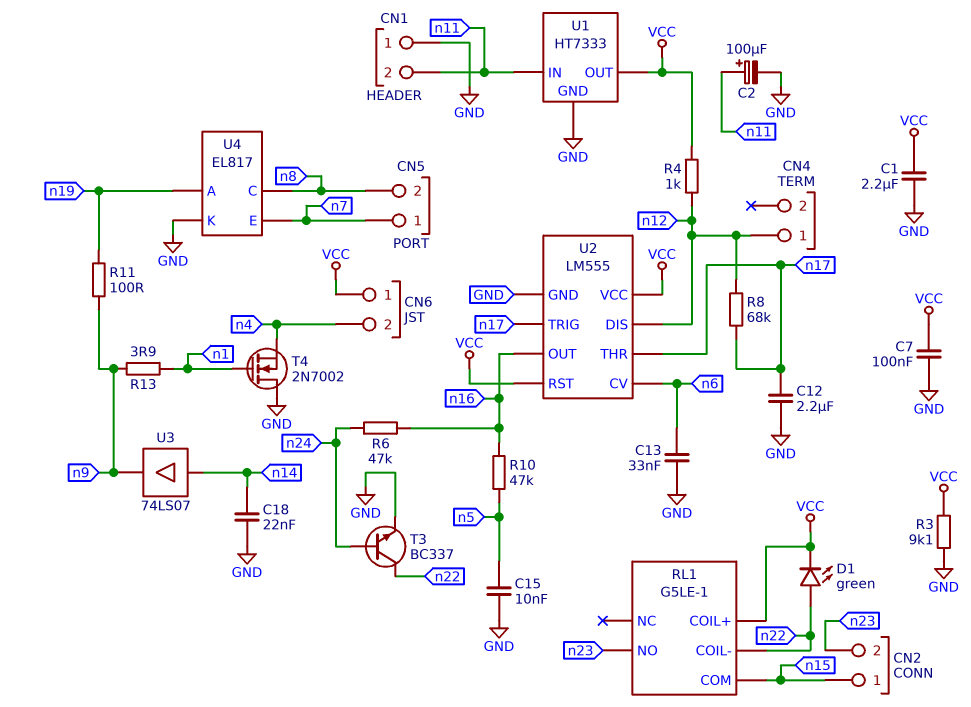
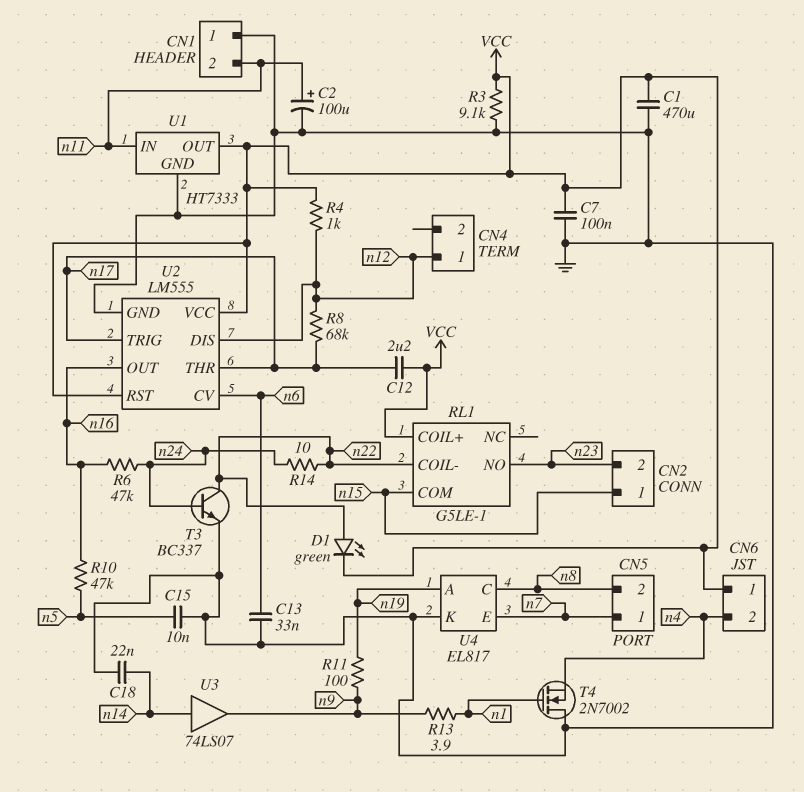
C1: 2.2uF (GND, VCC) -> 470uF (GND, VCC)
C12: 2.2uF (GND, n17) -> 2.2uF (VCC, n17)
R14: none -> 10 (n22, n24)

